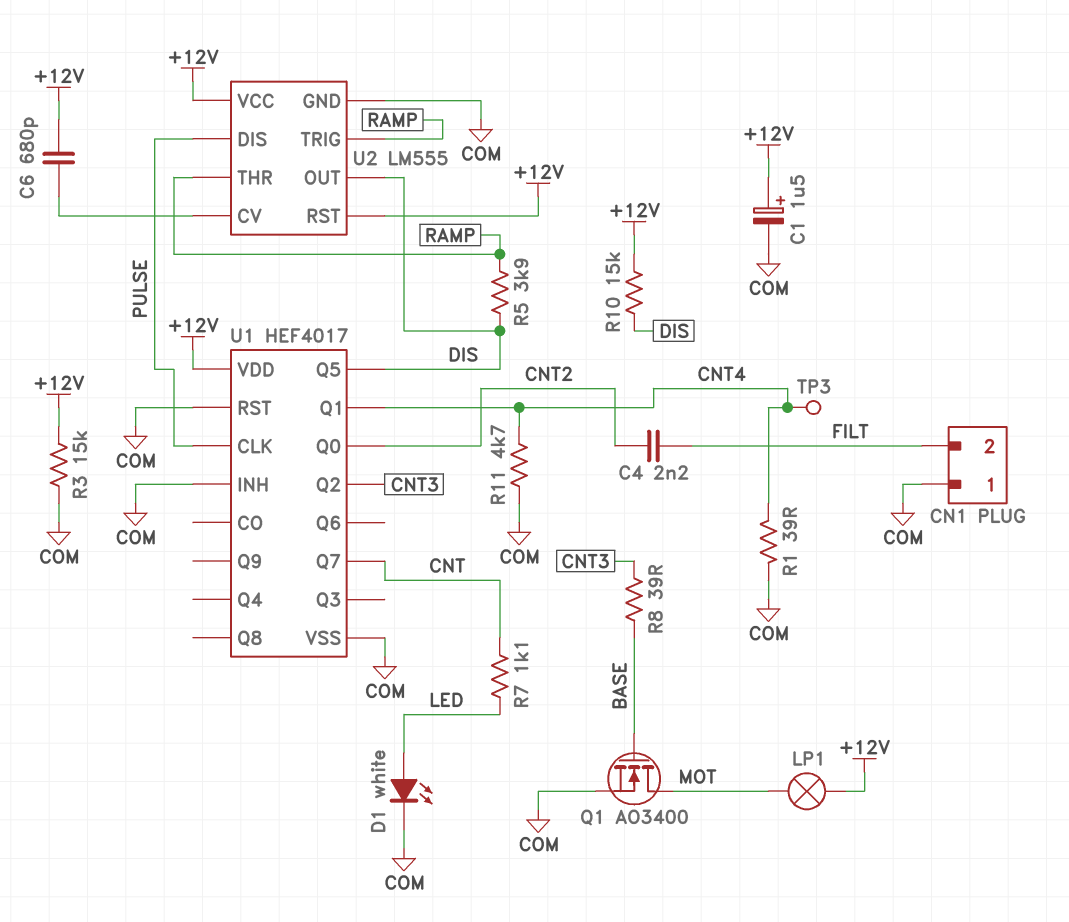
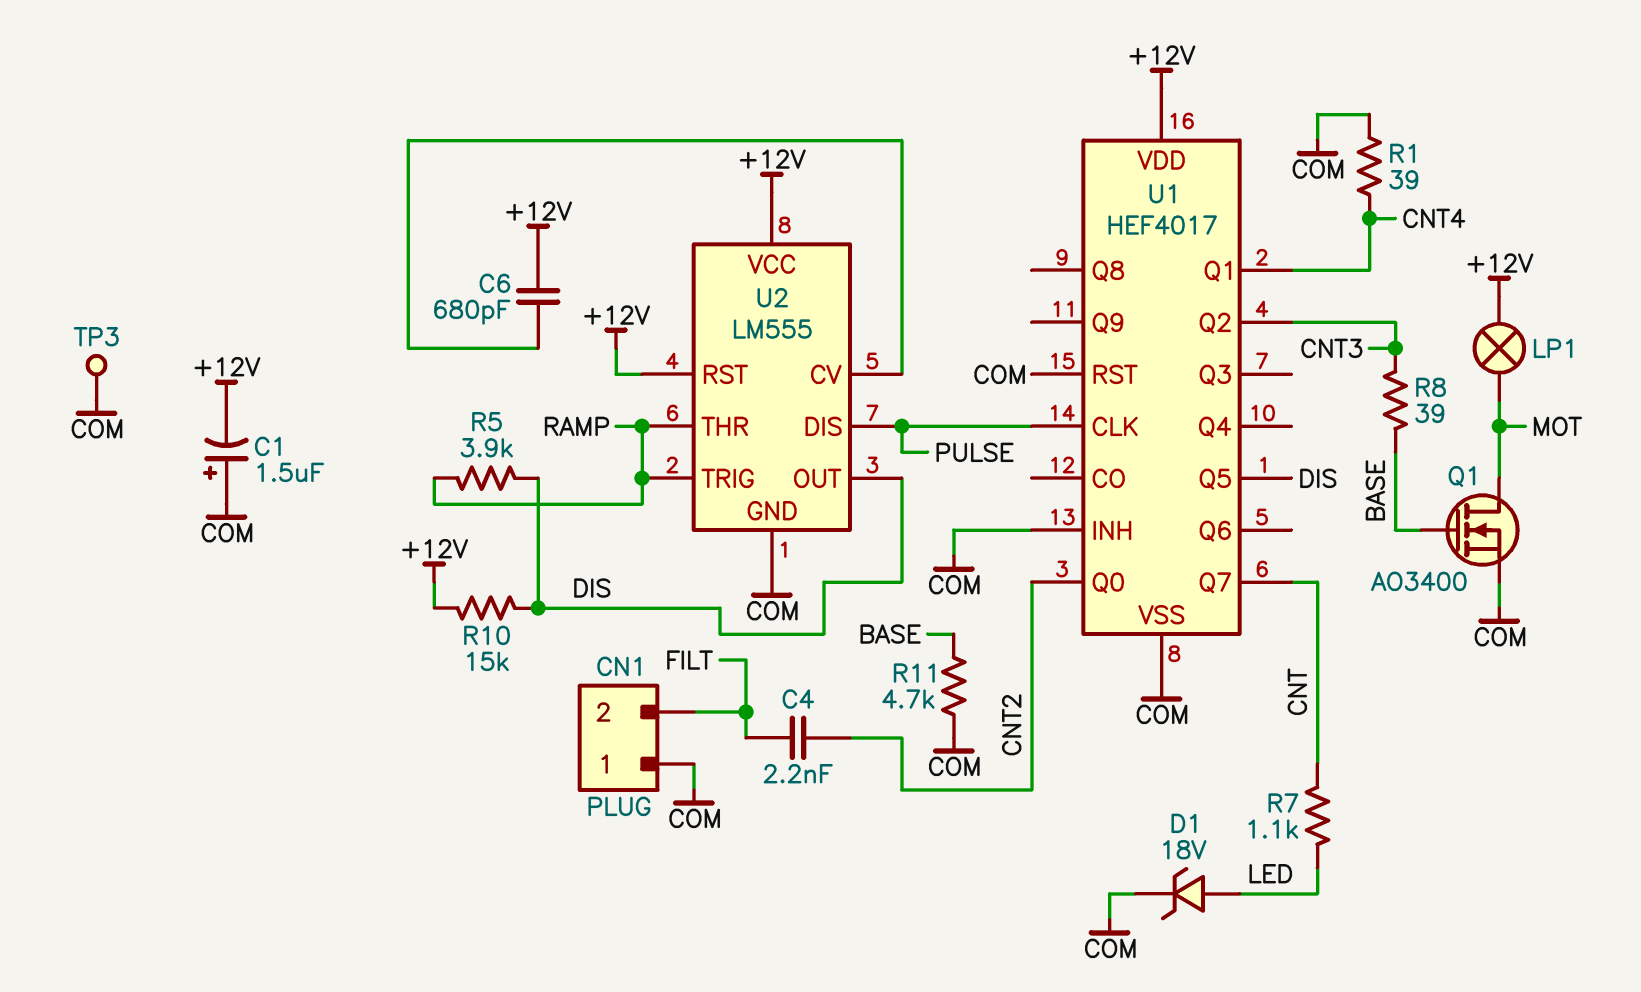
C1: 1.5uF (plus +12V, minus COM) -> 1.5uF (plus COM, minus +12V)
D1: LED white (A LED, K COM) -> zener 18V (A LED, K COM)
R3: 15k (+12V, COM) -> none
R11: 4.7k (CNT4, COM) -> 4.7k (BASE, COM)
TP3: test point (CNT4) -> test point (COM)

